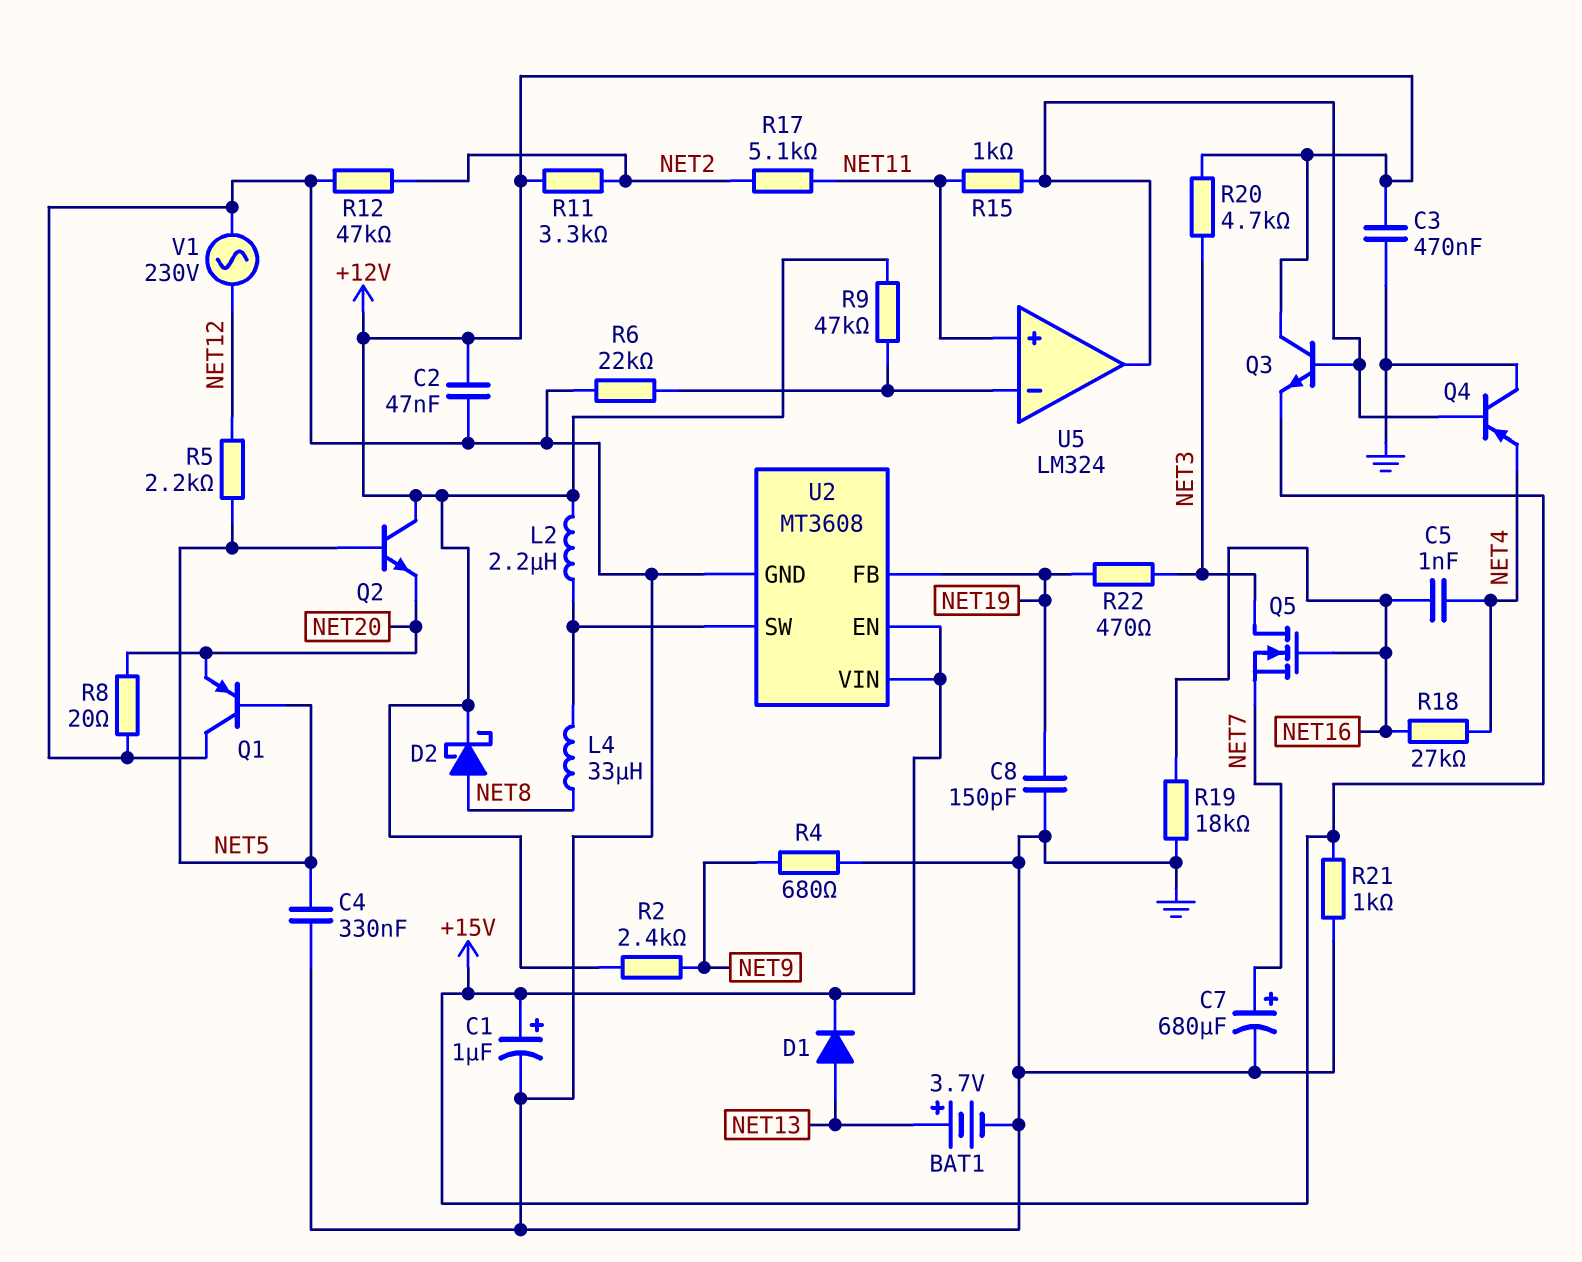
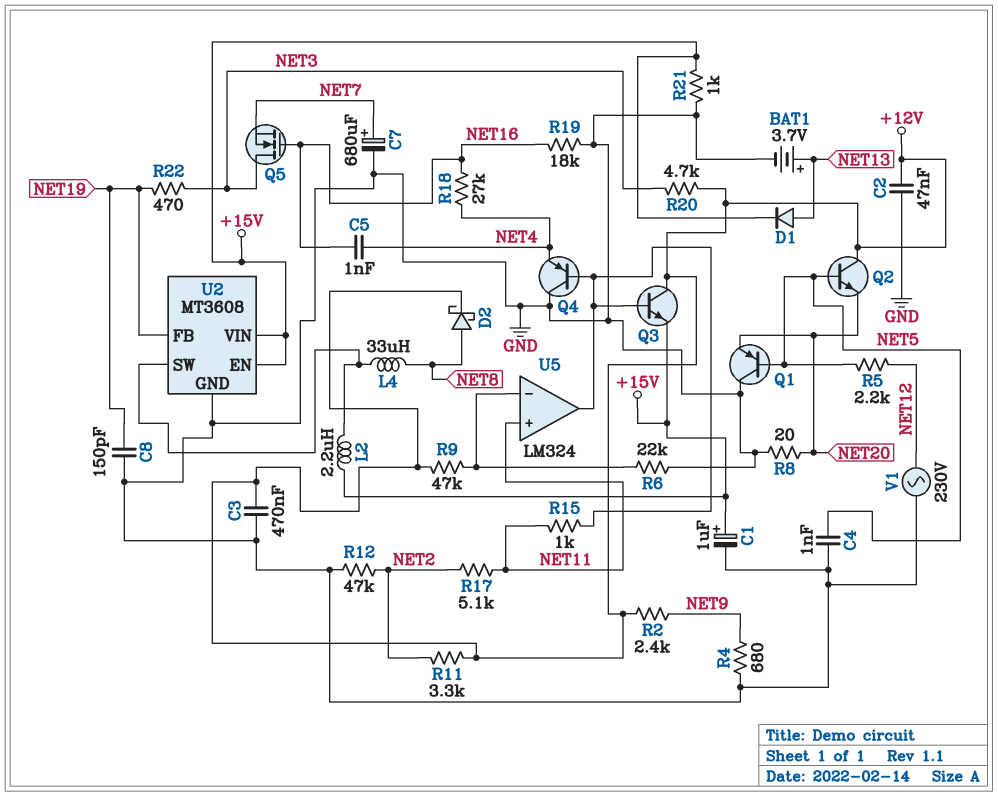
C4: 330nF (GND, NET5) -> 1nF (GND, NET5)
L2: 2.2uH (+12V, U2/SW) -> 2.2uH (+15V, U2/SW)

